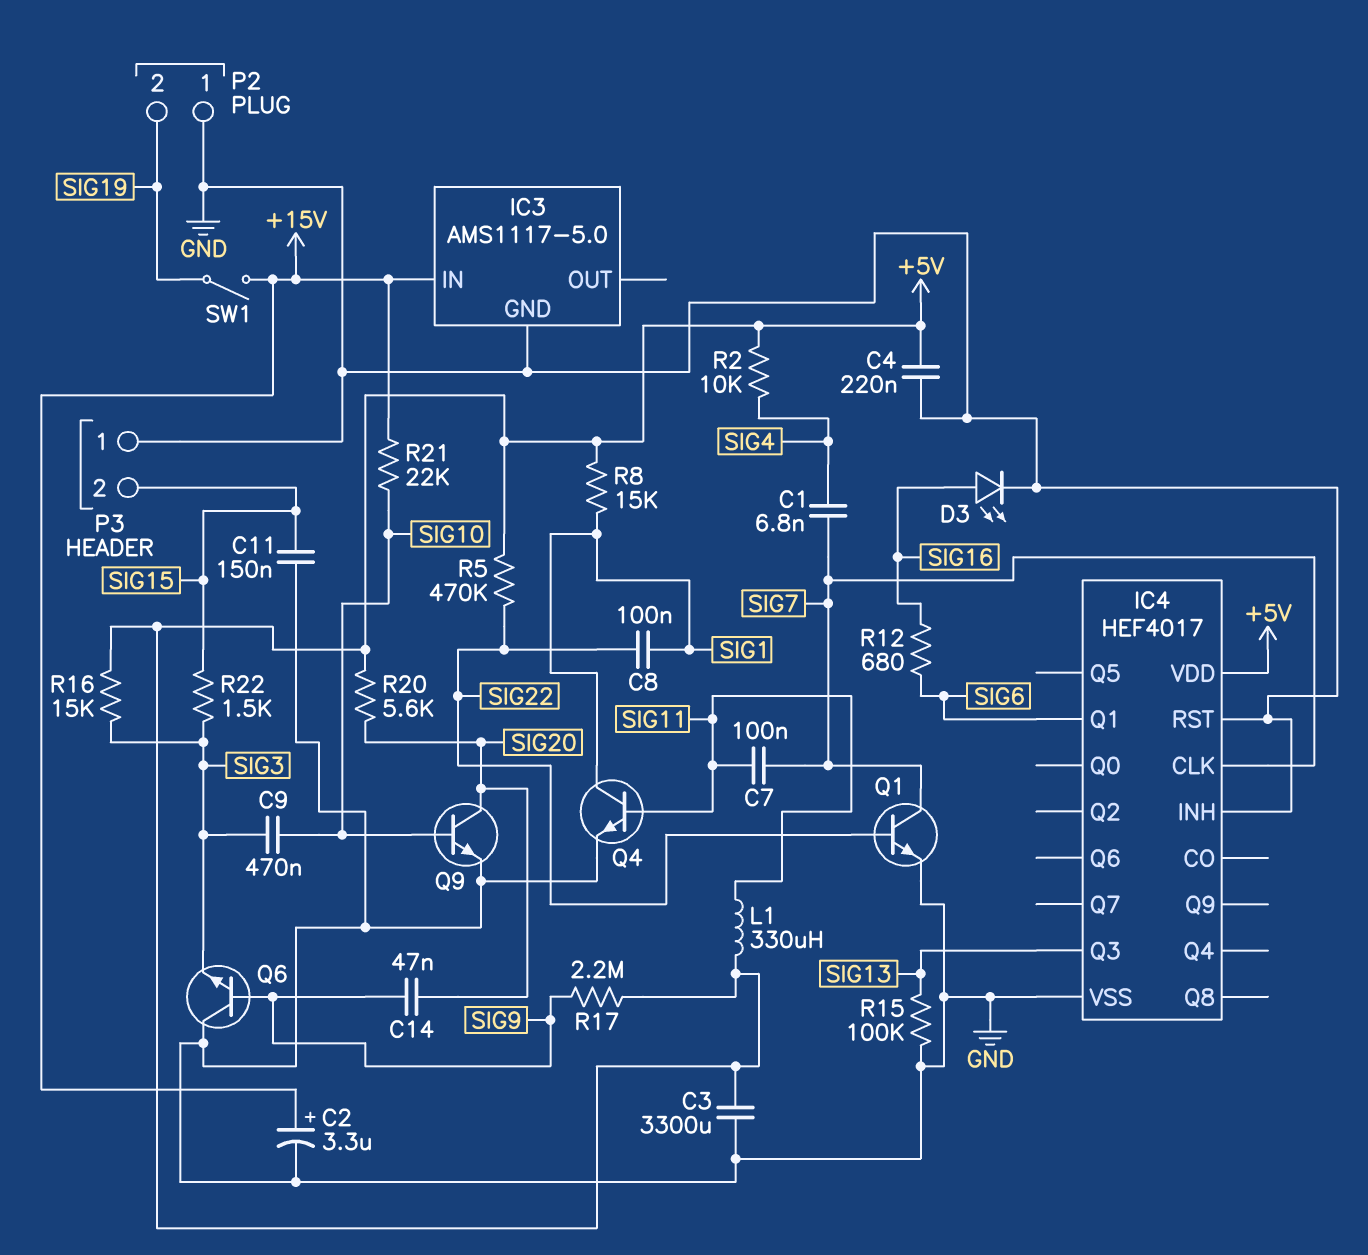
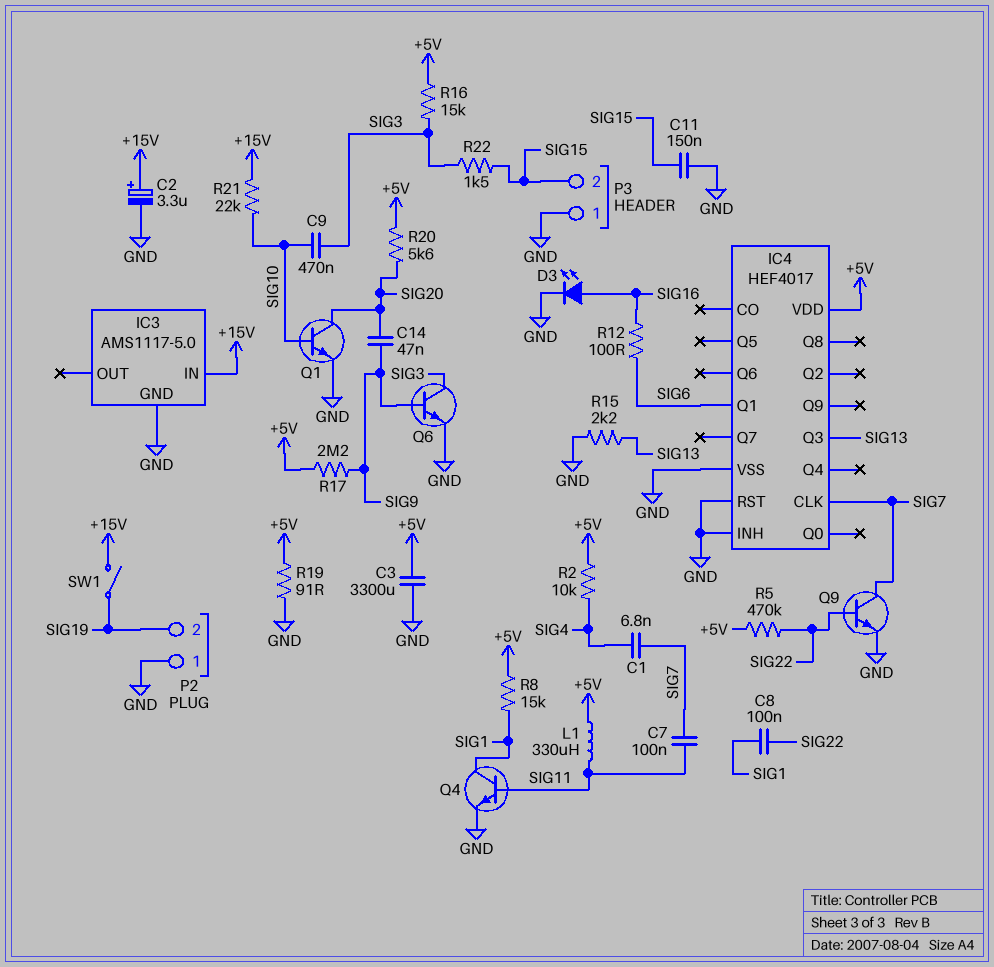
C4: 220nF (+5V, GND) -> none
Q1: NPN (B SIG22, C SIG7, E GND) -> NPN (B SIG10, C SIG20, E GND)
Q6: NPN (B SIG9, C GND, E SIG3) -> NPN (B SIG9, C SIG3, E GND)
Q9: NPN (B SIG10, C SIG20, E GND) -> NPN (B SIG22, C SIG7, E GND)
R12: 680 (SIG6, SIG16) -> 100 (SIG6, SIG16)
R15: 100k (GND, SIG13) -> 2.2k (GND, SIG13)
R19: none -> 91 (+5V, GND)

